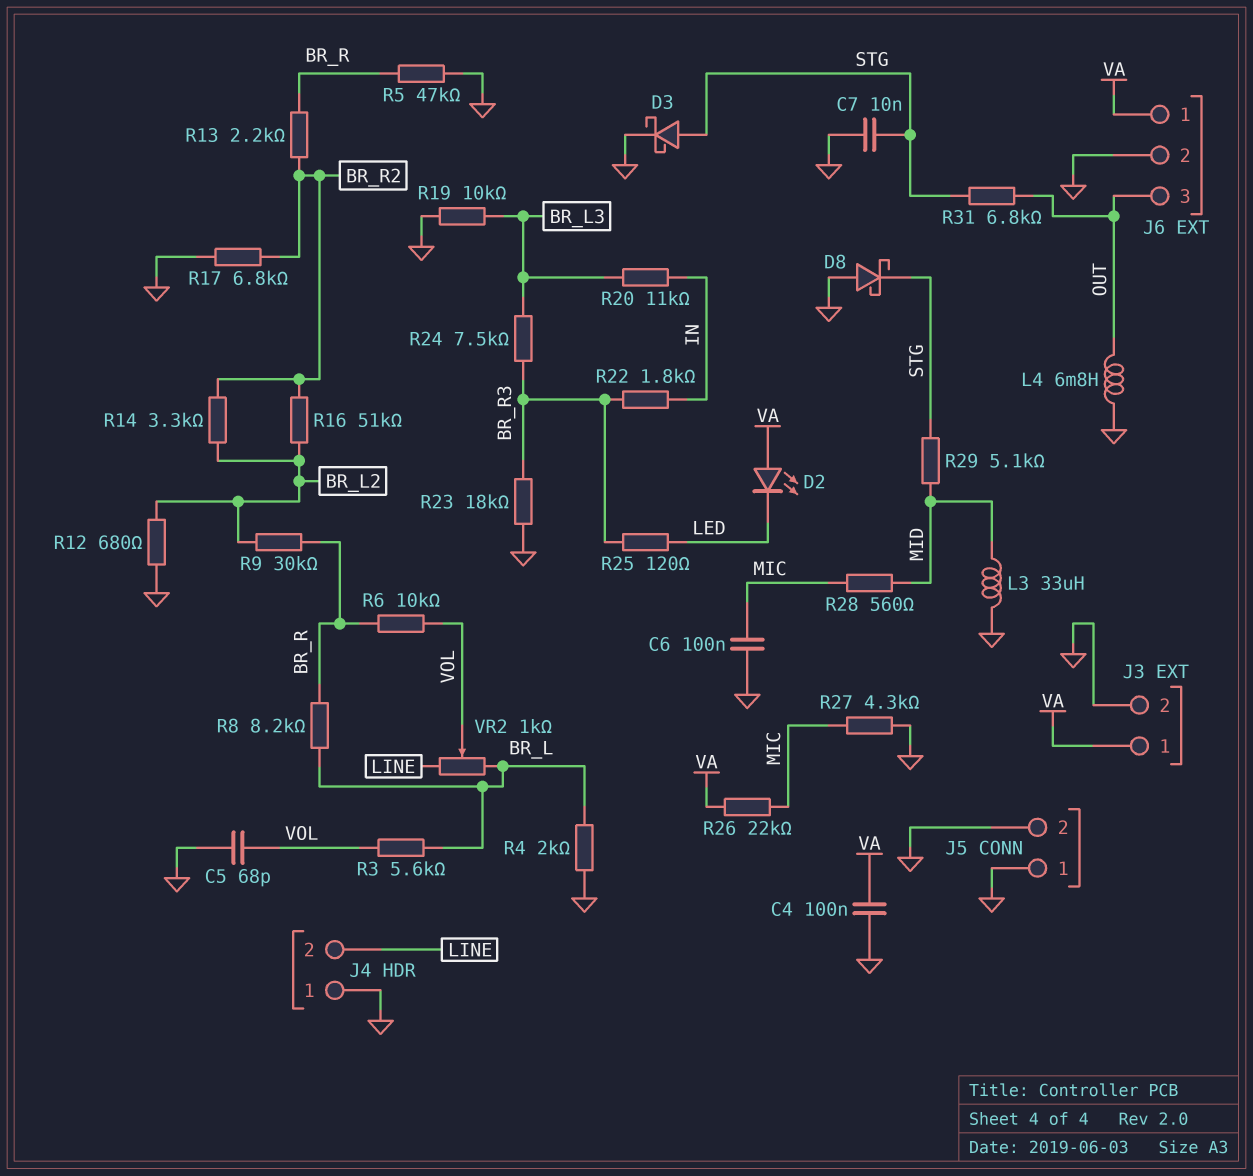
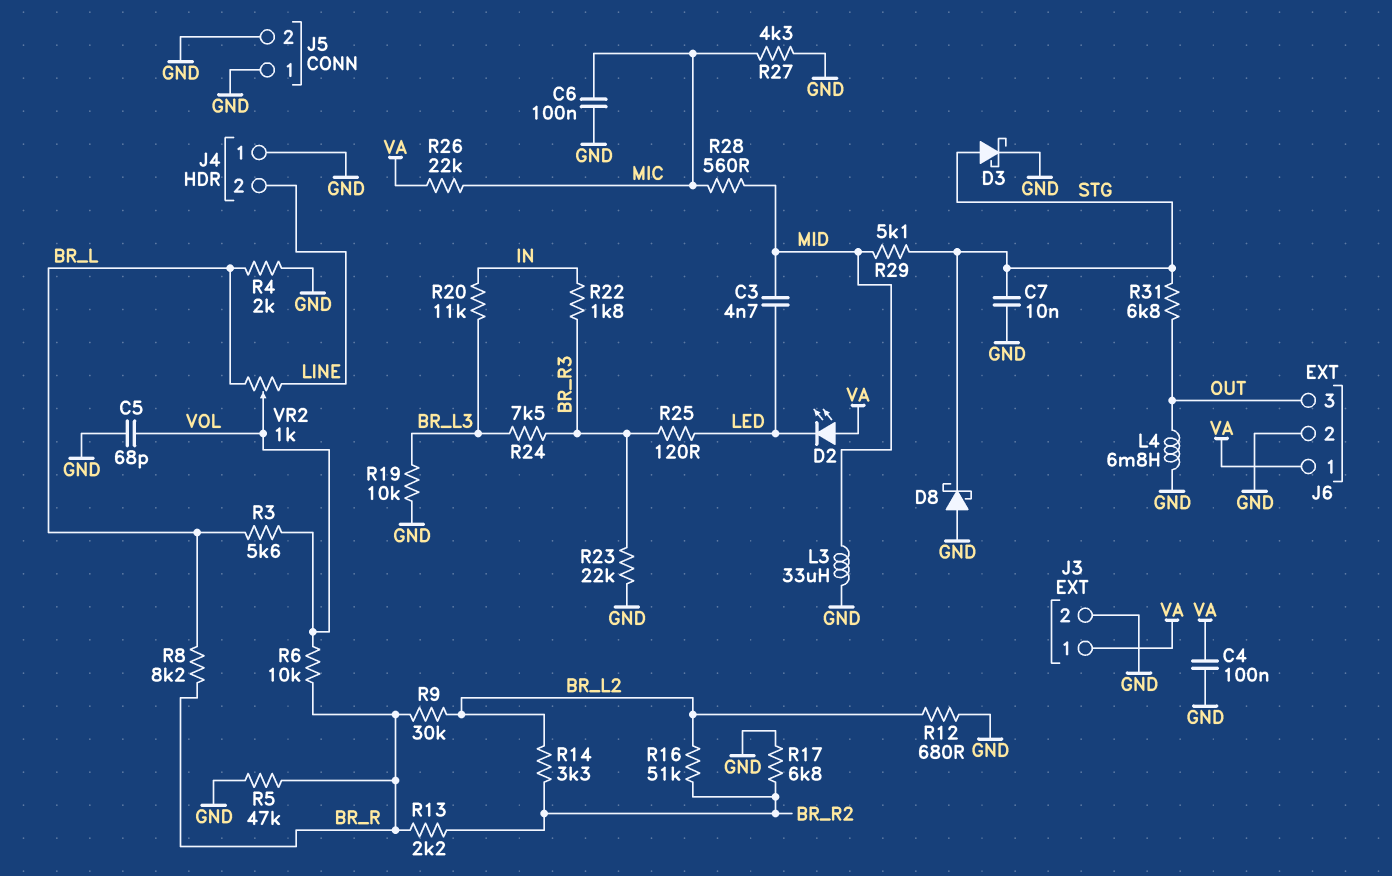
C3: none -> 4.7nF (LED, MID)
R23: 18k (BR_R3, GND) -> 22k (BR_R3, GND)

